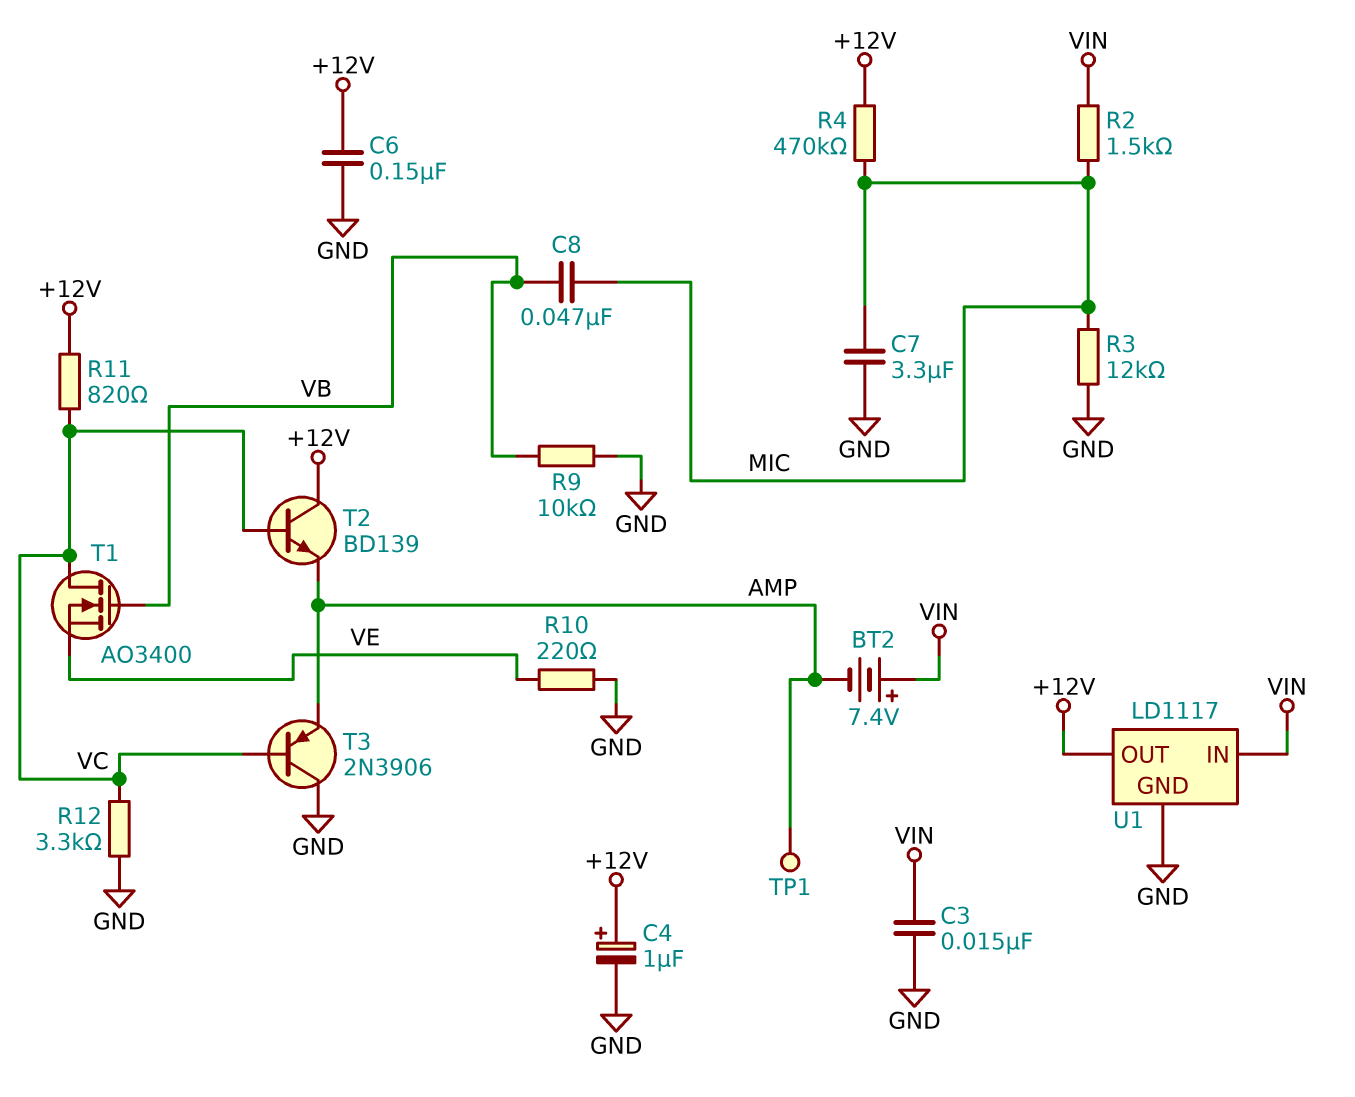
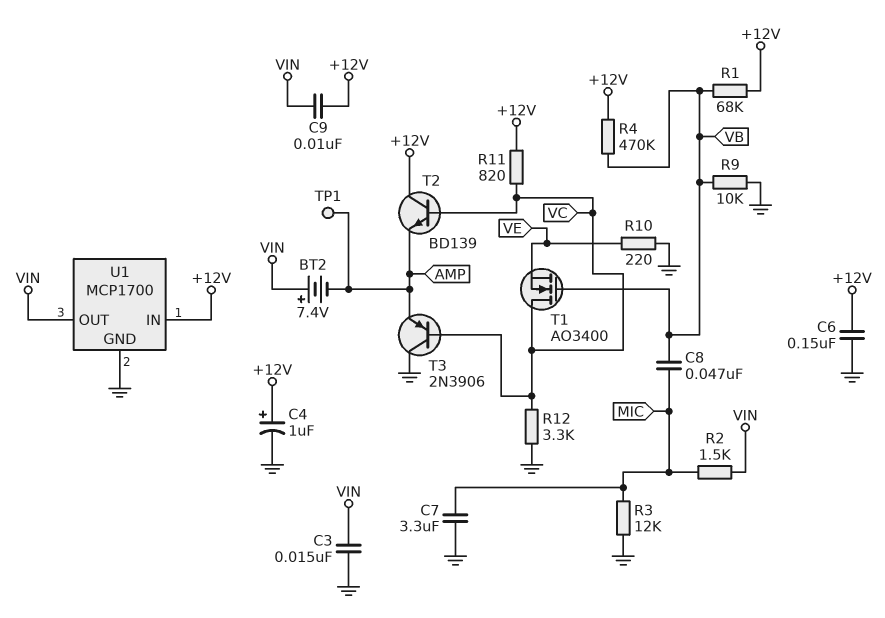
C9: none -> 10nF (+12V, VIN)
R1: none -> 68k (+12V, VB)
R4: 470k (+12V, MIC) -> 470k (+12V, VB)
U1: LD1117 -> MCP1700
U1 pin IN: VIN -> +12V
U1 pin OUT: +12V -> VIN

